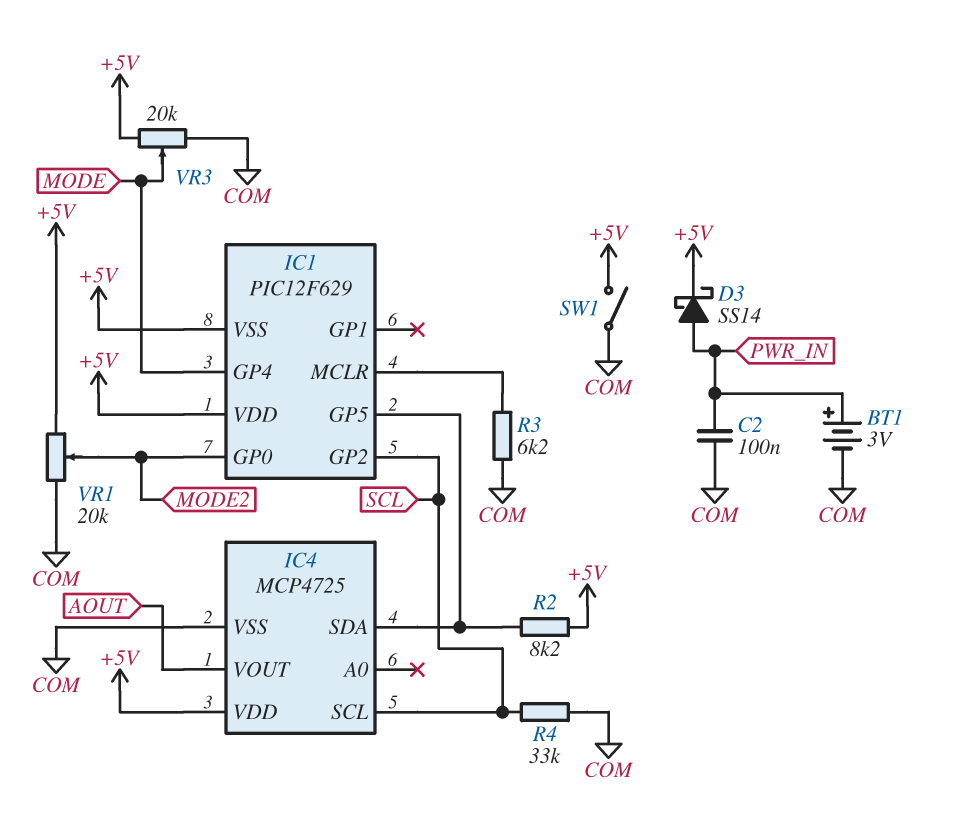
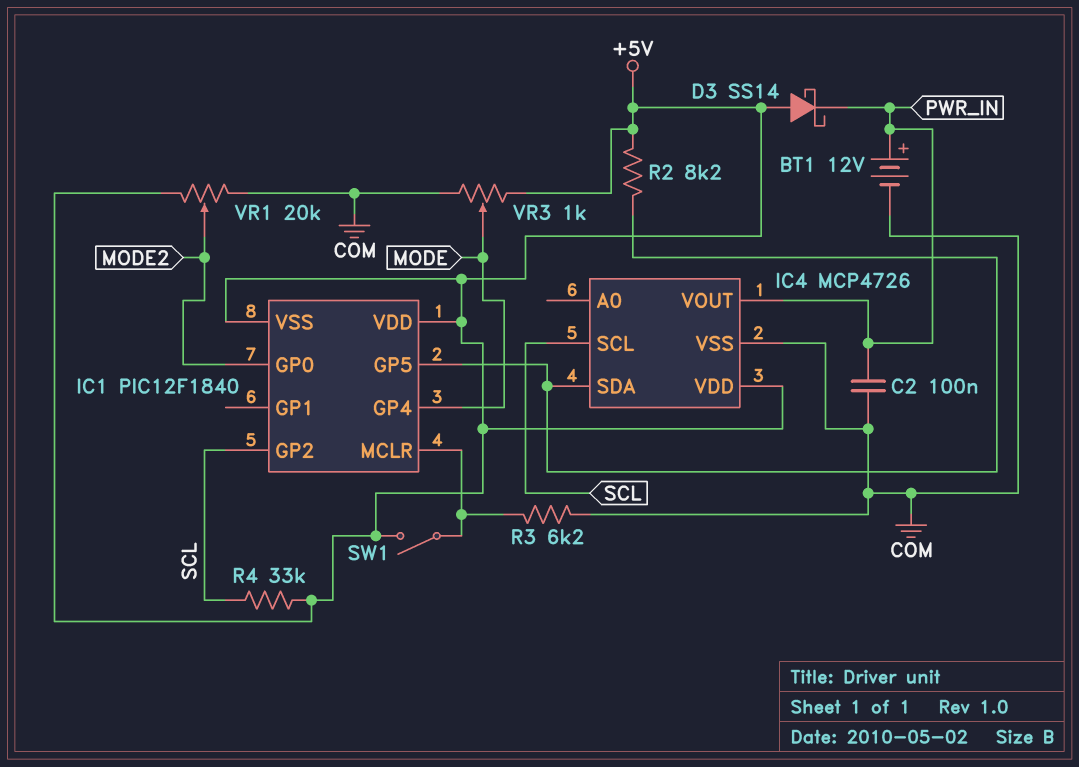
BT1: 3V (plus PWR_IN, minus COM) -> 12V (plus PWR_IN, minus COM)
D3: schottky SS14 (A PWR_IN, K +5V) -> schottky SS14 (A +5V, K PWR_IN)
IC1: PIC12F629 -> PIC12F1840
IC4: MCP4725 -> MCP4726
IC4 pin VOUT: AOUT -> PWR_IN
R4: 33k (COM, SCL) -> 33k (+5V, SCL)
SW1: switch (+5V, COM) -> switch (+5V, IC1/MCLR)
VR3: 20k (+5V, COM, wiper MODE) -> 1k (+5V, COM, wiper MODE)

